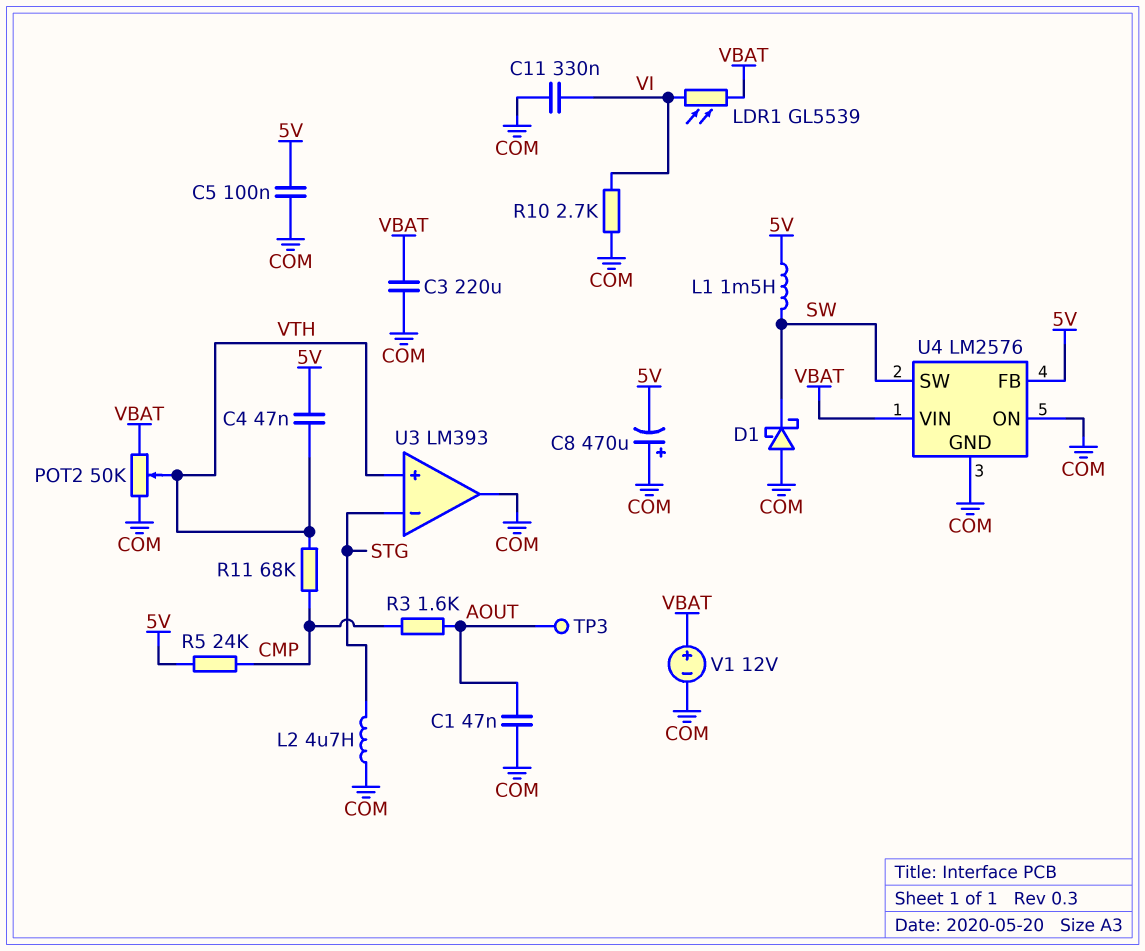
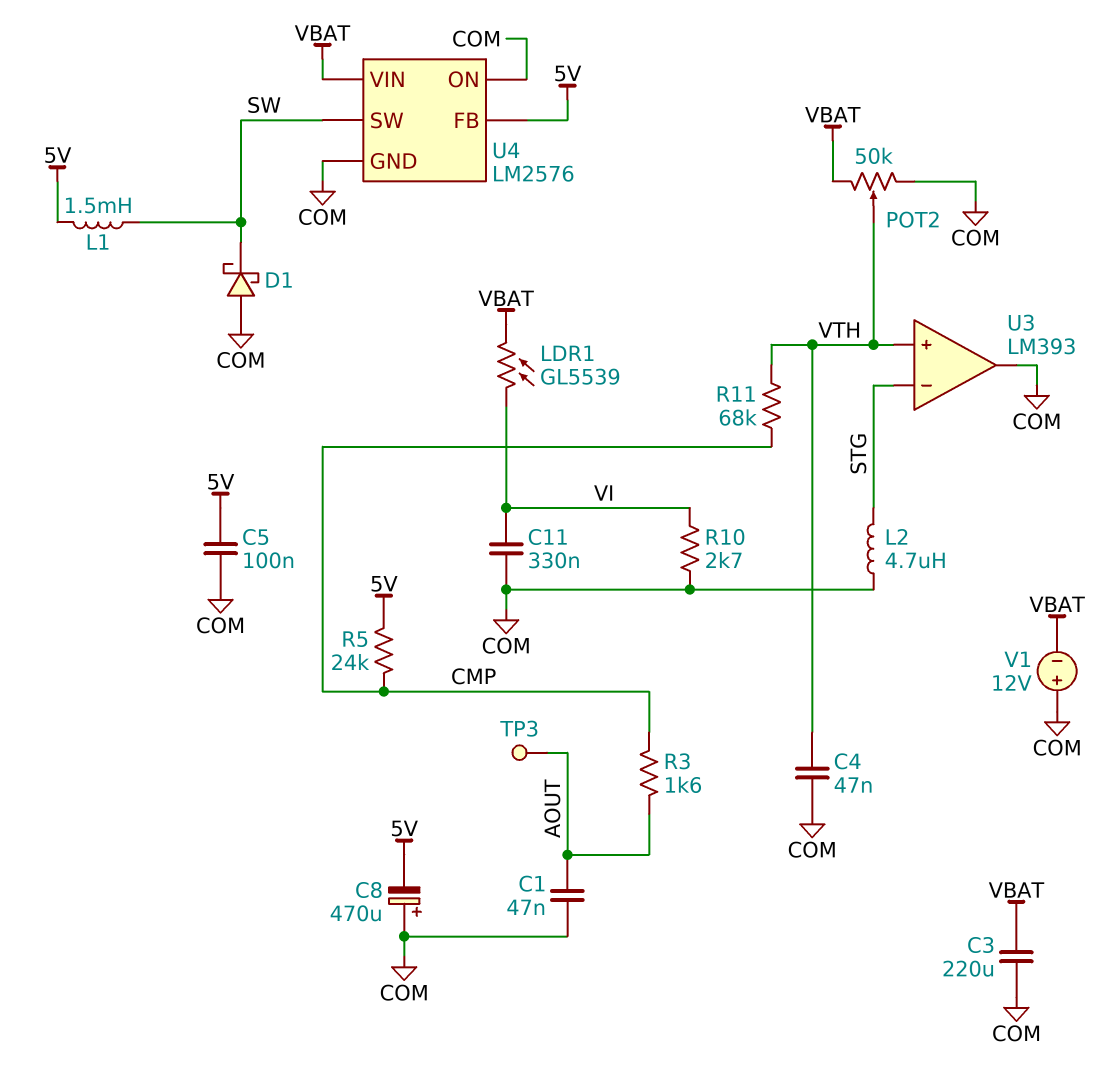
C4: 47nF (5V, VTH) -> 47nF (COM, VTH)
V1: 12V (plus VBAT, minus COM) -> 12V (plus COM, minus VBAT)

